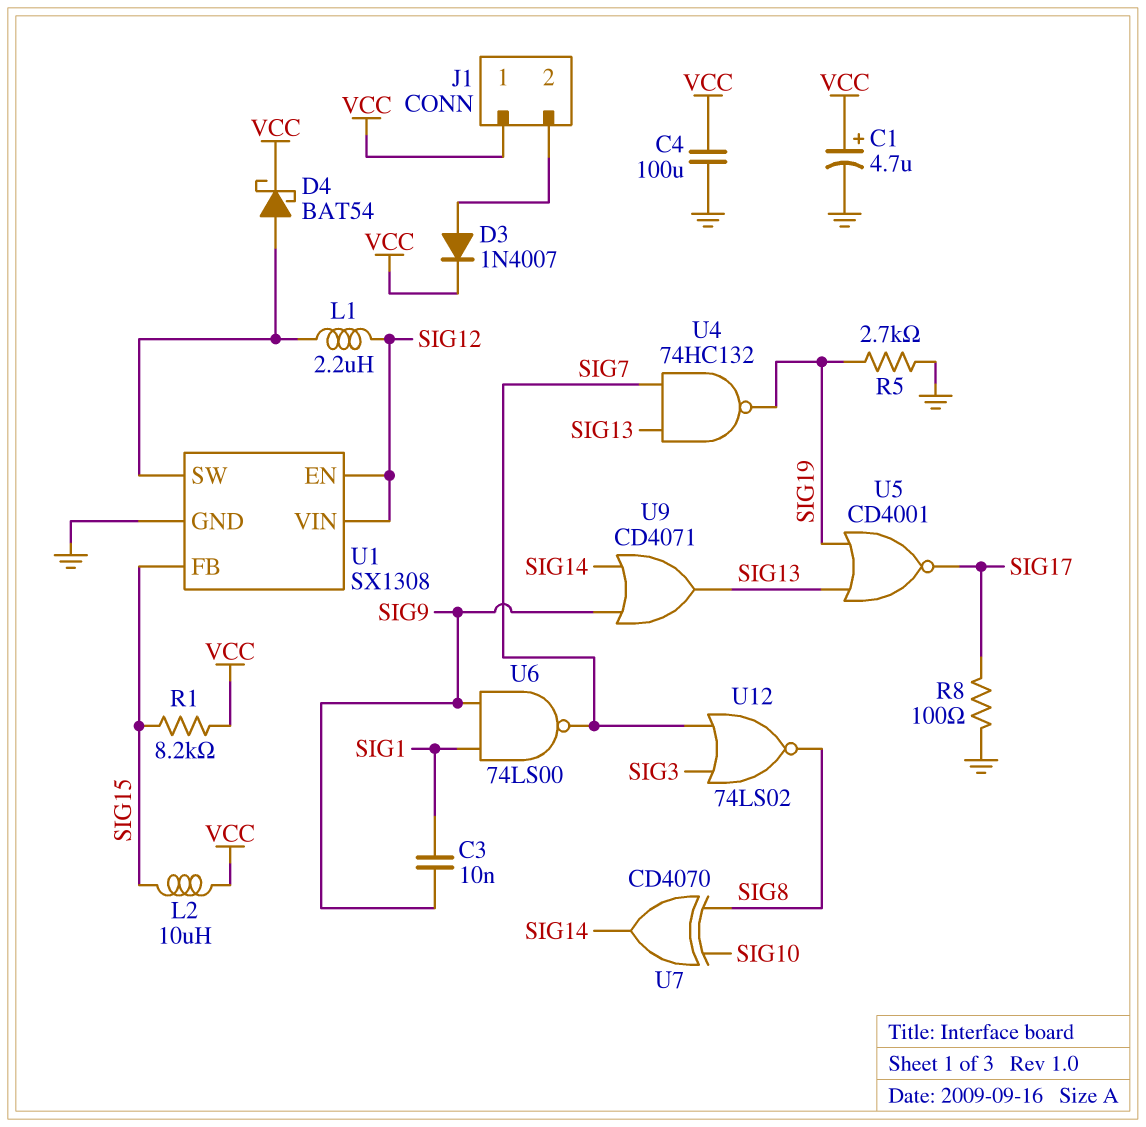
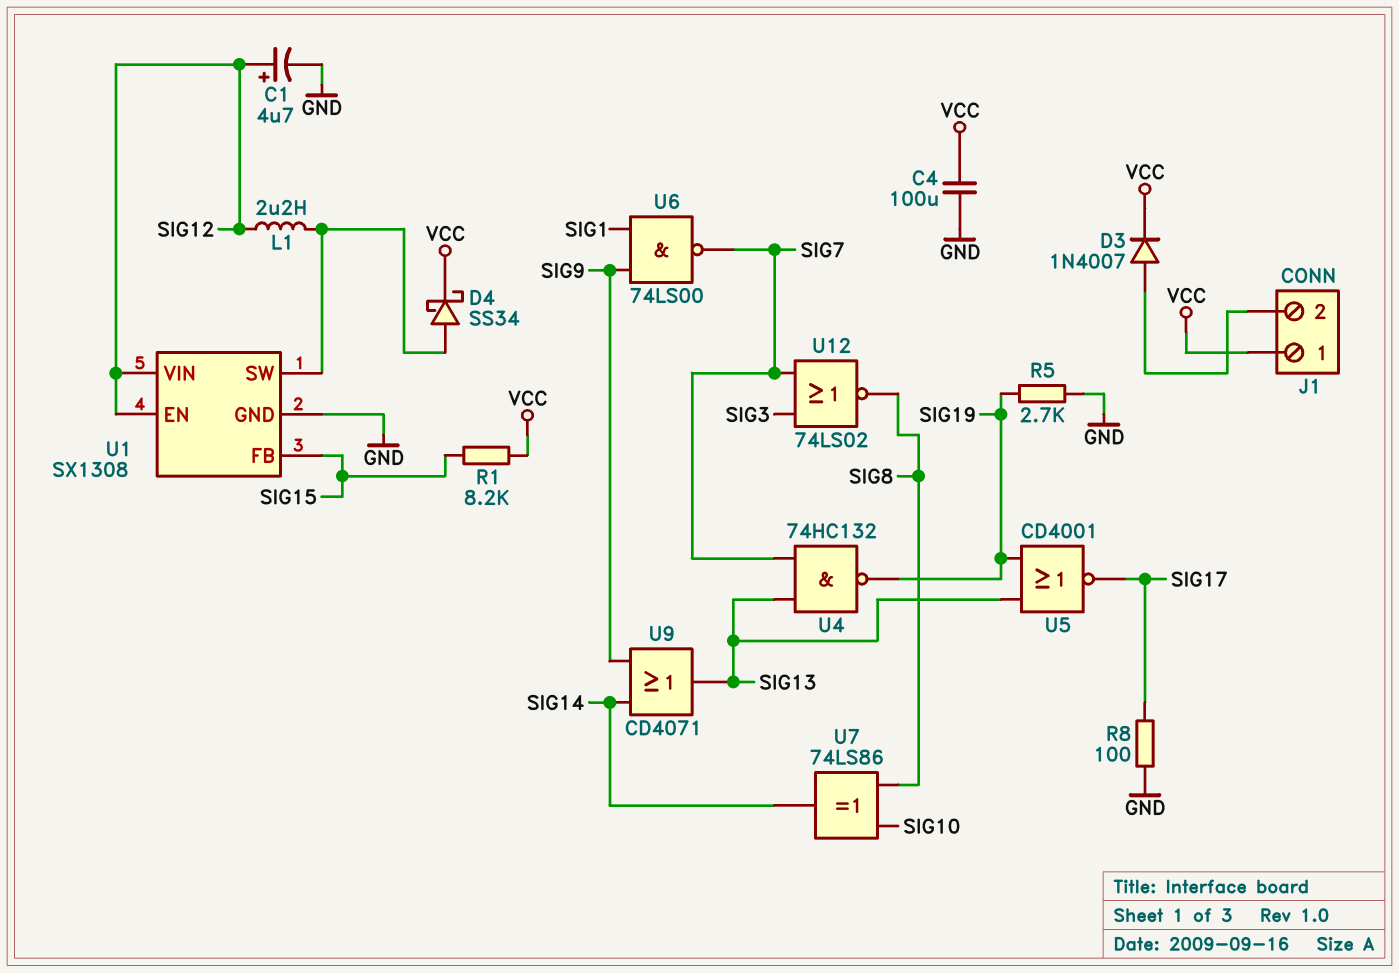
C1: 4.7uF (plus VCC, minus GND) -> 4.7uF (plus SIG12, minus GND)
C3: 10nF (SIG1, SIG9) -> none
D4: schottky BAT54 (A U1/SW, K VCC) -> schottky SS34 (A U1/SW, K VCC)
L2: 10uH (SIG15, VCC) -> none
U7: XOR CD4070 (in SIG8, in SIG10, out SIG14) -> XOR 74LS86 (in SIG8, in SIG10, out SIG14)

